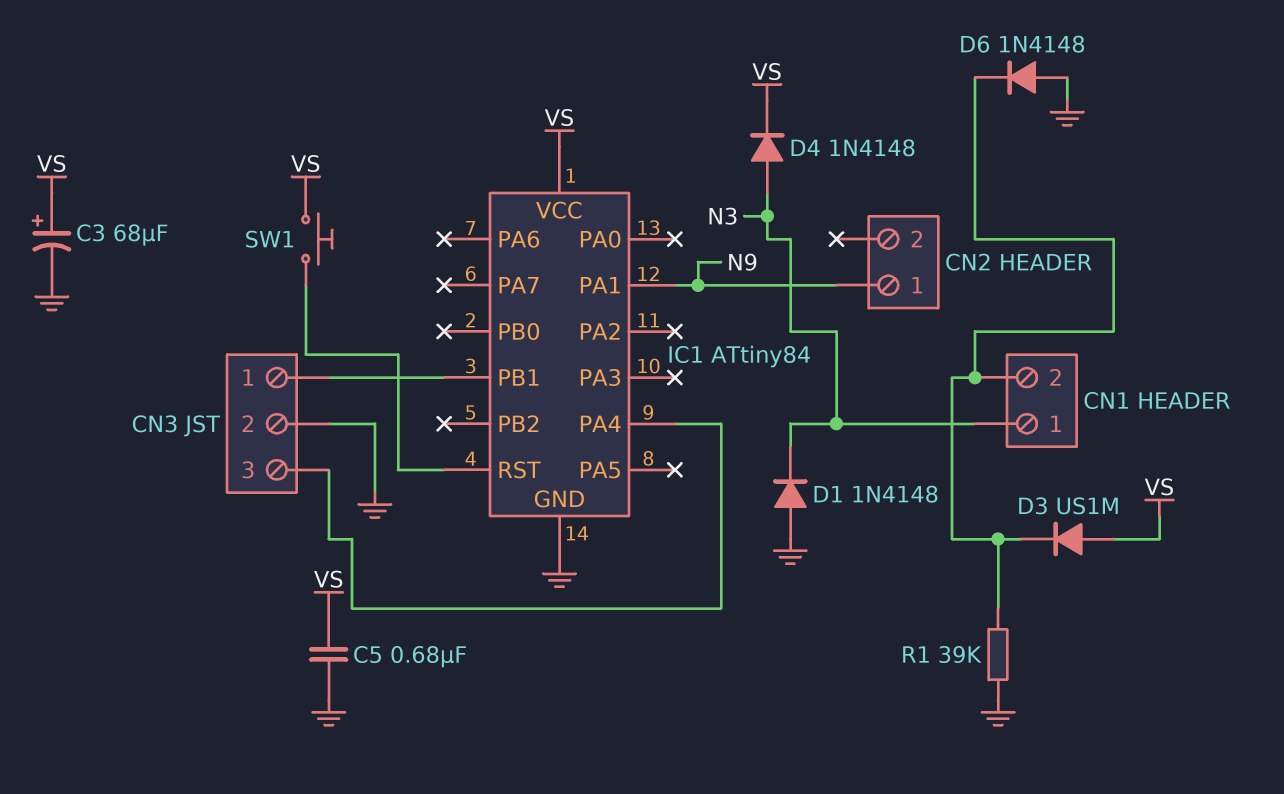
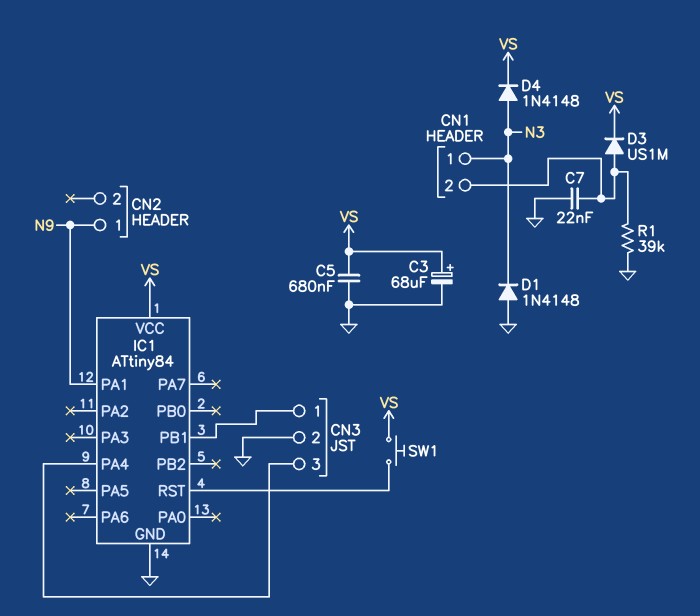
C7: none -> 22nF (CN1/2, GND)
D3: diode US1M (A VS, K CN1/2) -> diode US1M (A CN1/2, K VS)
D6: diode 1N4148 (A GND, K CN1/2) -> none

